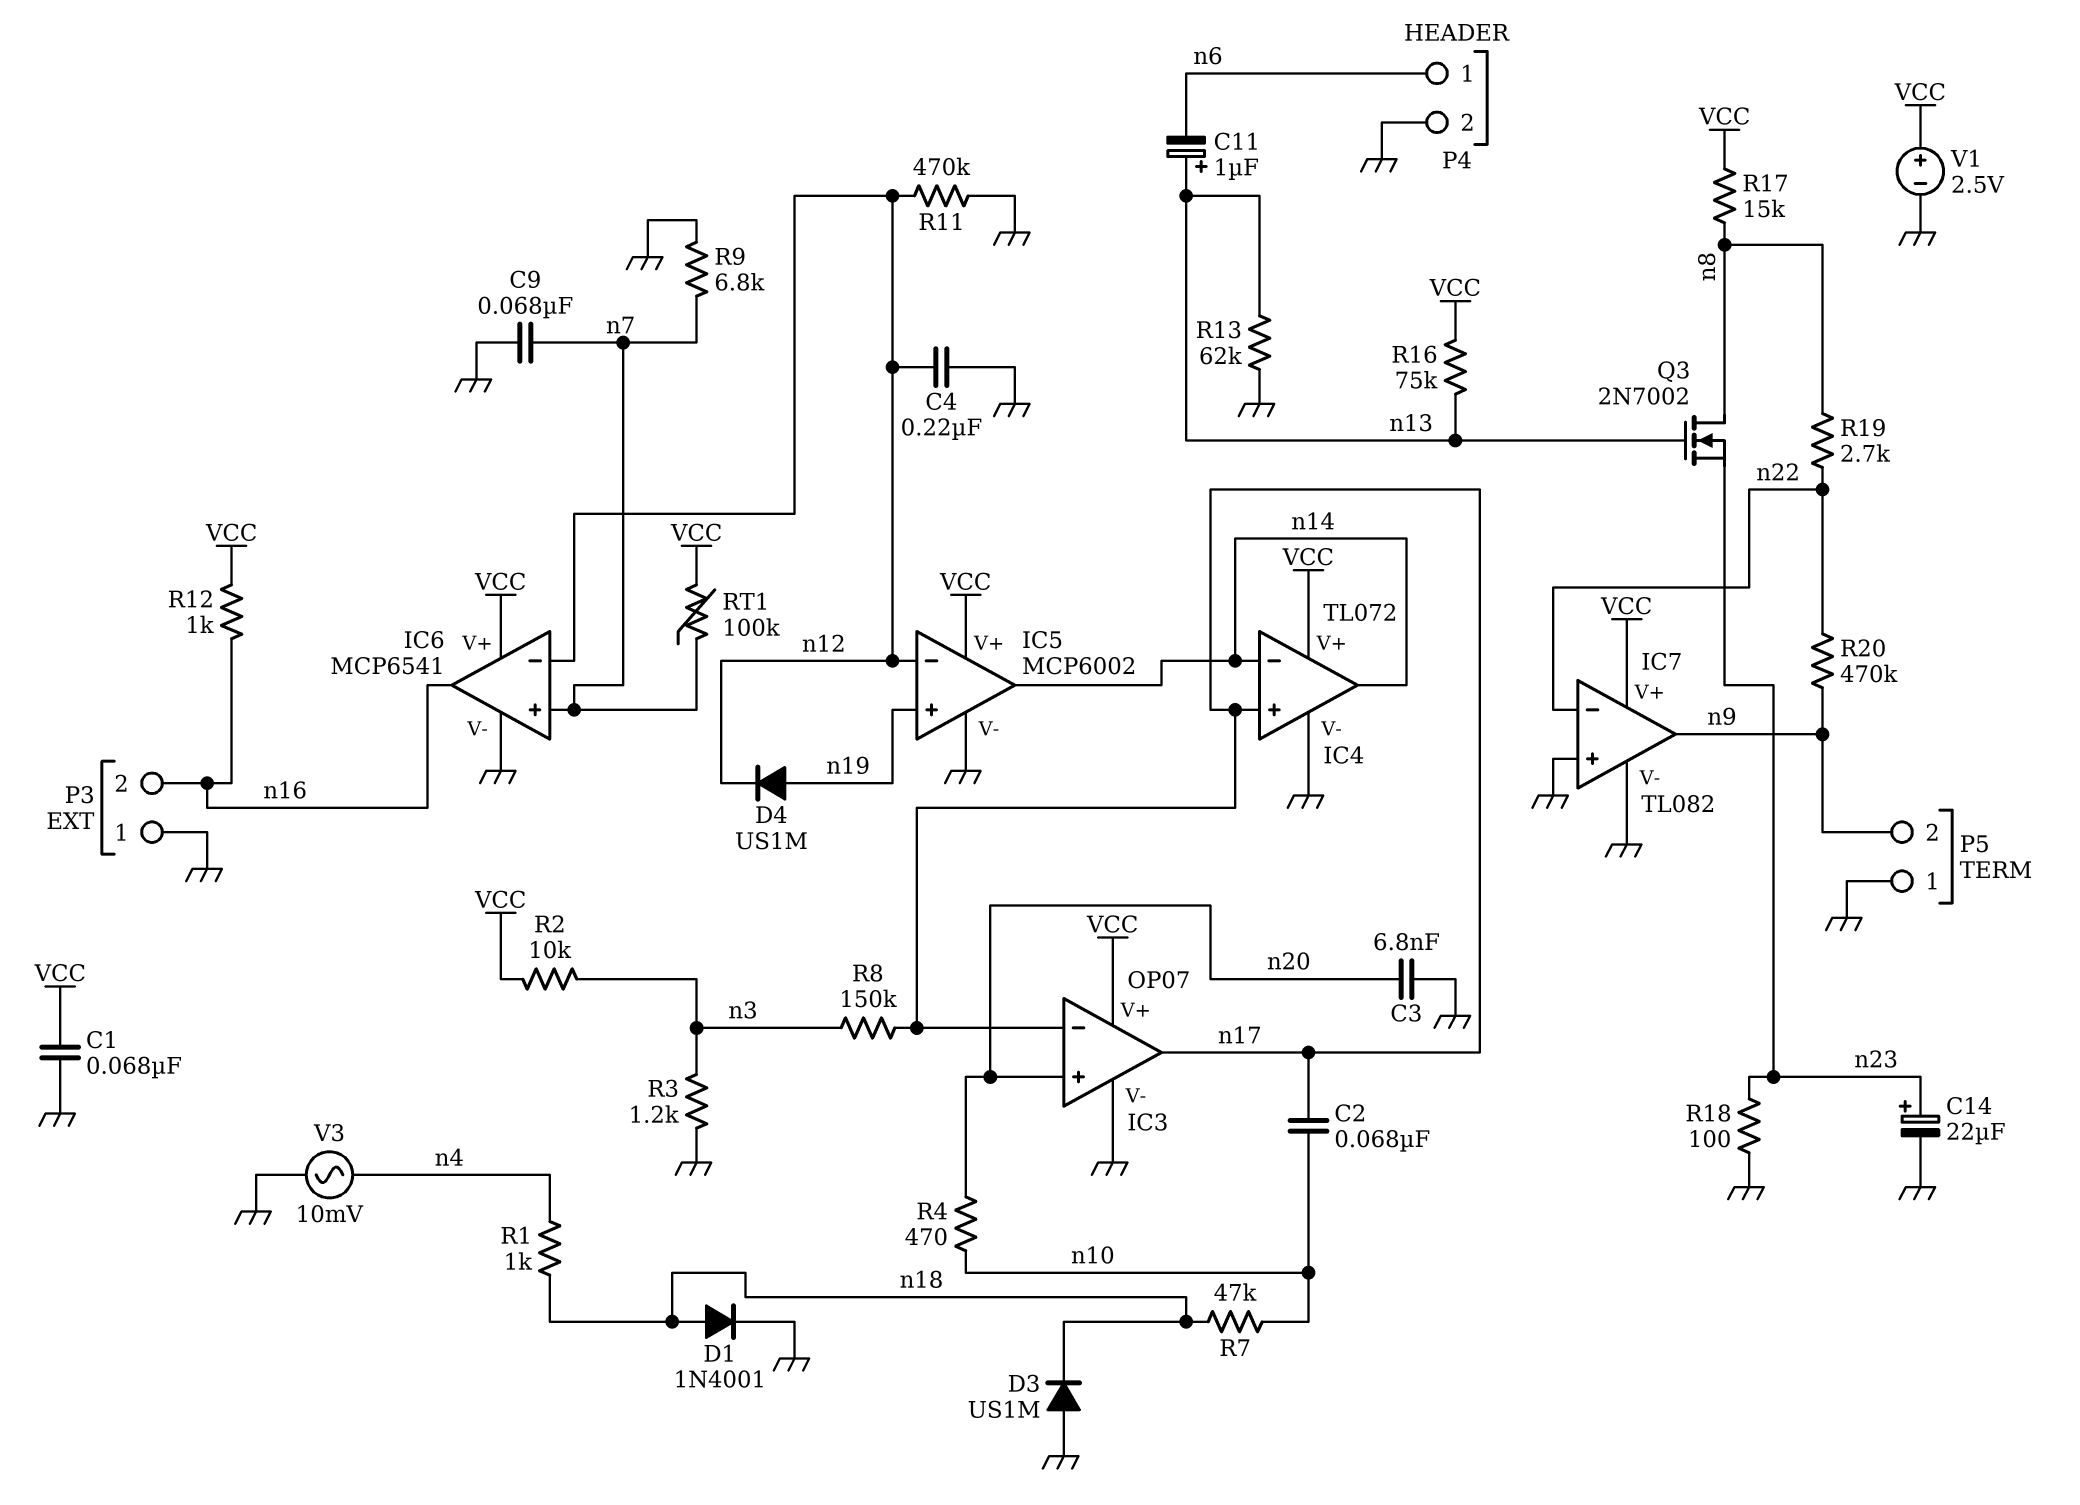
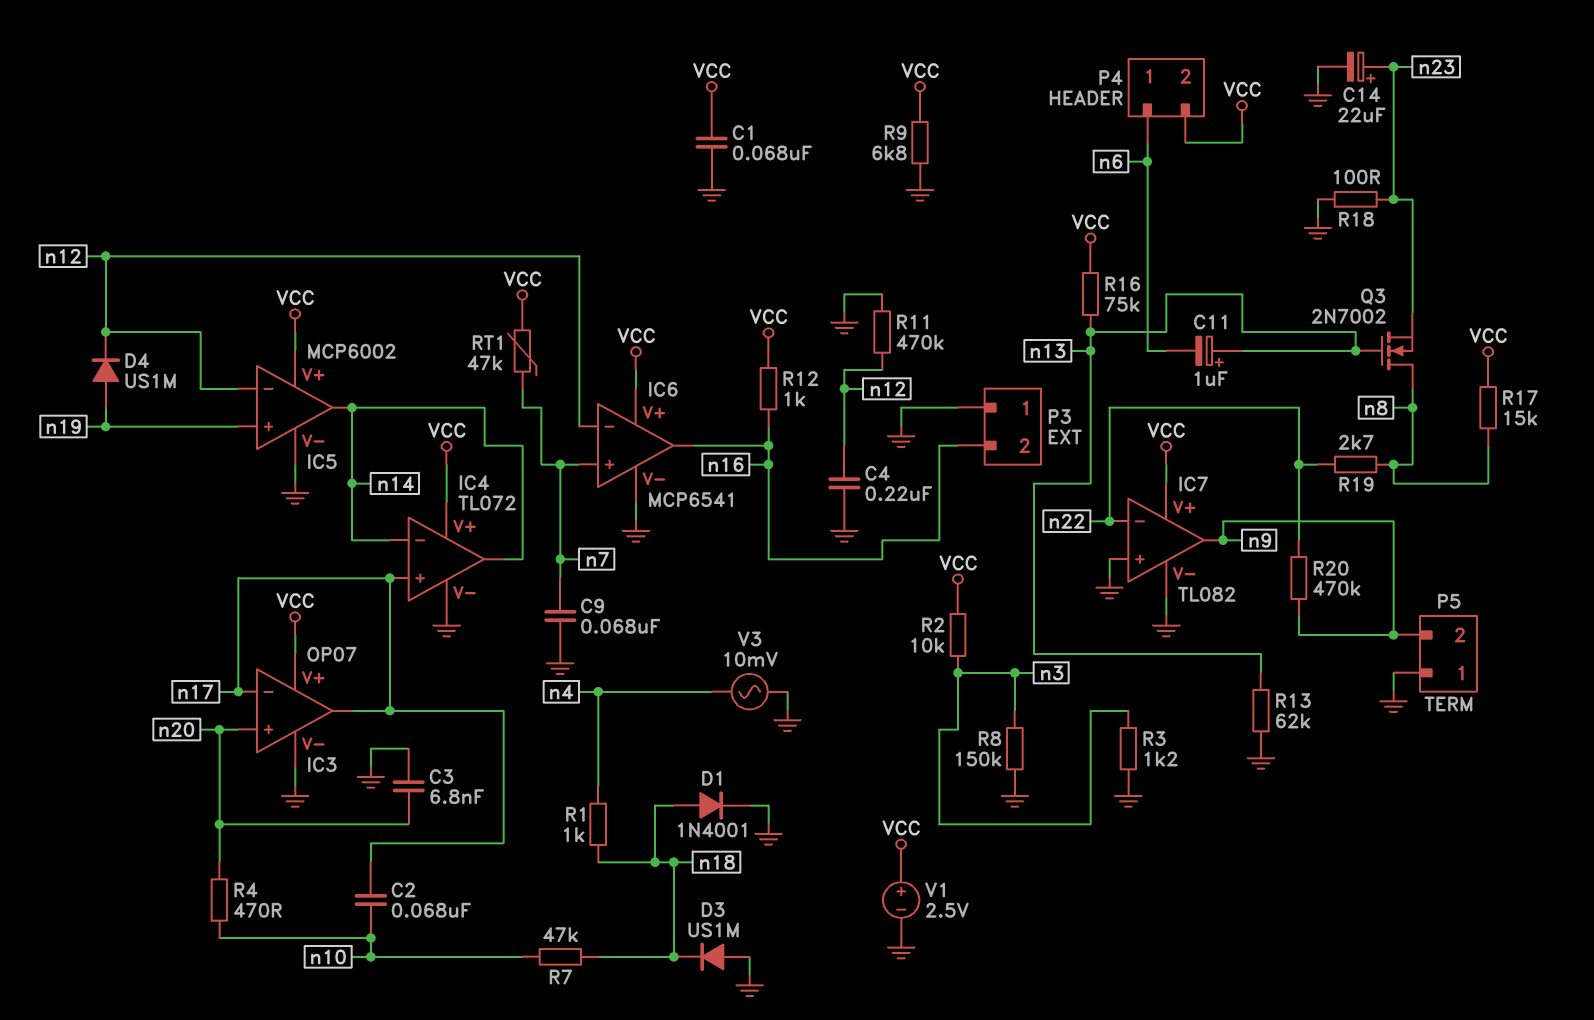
P4 pin 2: GND -> VCC
R8: 150k (n3, n17) -> 150k (GND, n3)
R9: 6.8k (GND, n7) -> 6.8k (GND, VCC)
RT1: 100k (VCC, n7) -> 47k (VCC, n7)

